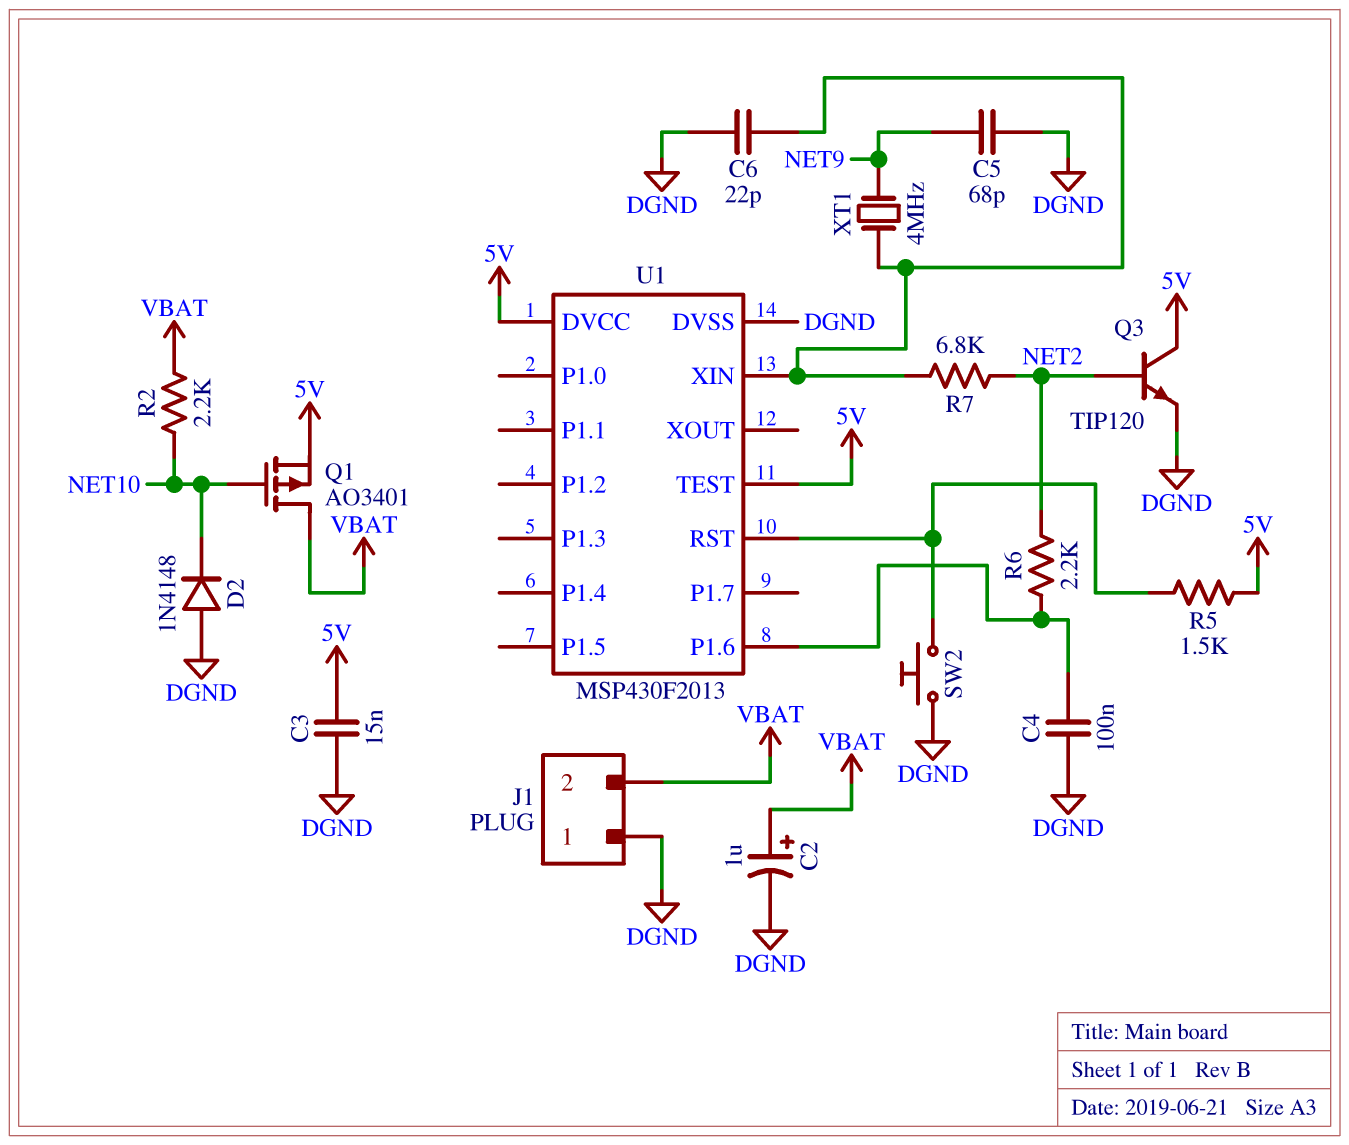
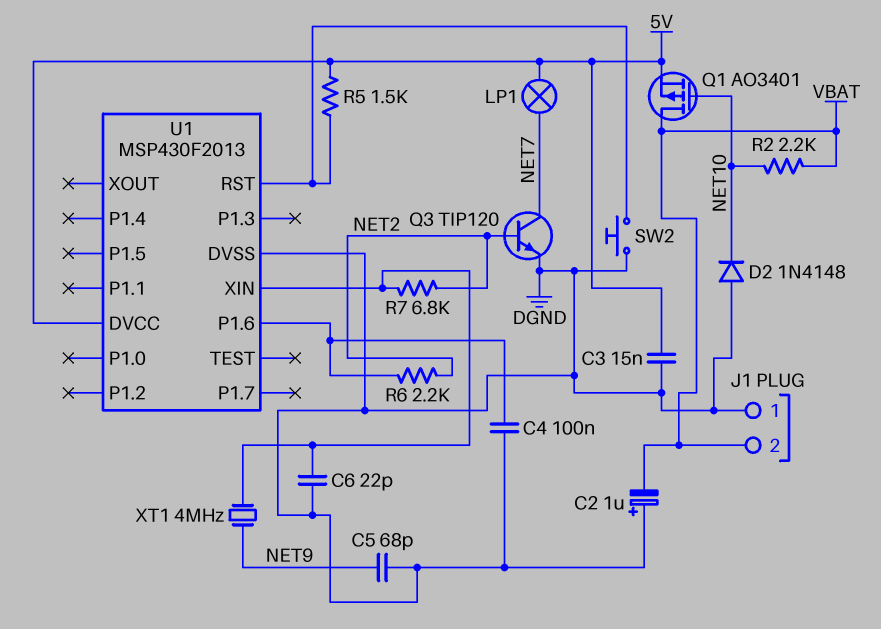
C2: 1uF (plus VBAT, minus DGND) -> 1uF (plus DGND, minus VBAT)
LP1: none -> lamp (5V, NET7)
Q3: NPN TIP120 (B NET2, C 5V, E DGND) -> NPN TIP120 (B NET2, C NET7, E DGND)
U1 pin TEST: 5V -> none

